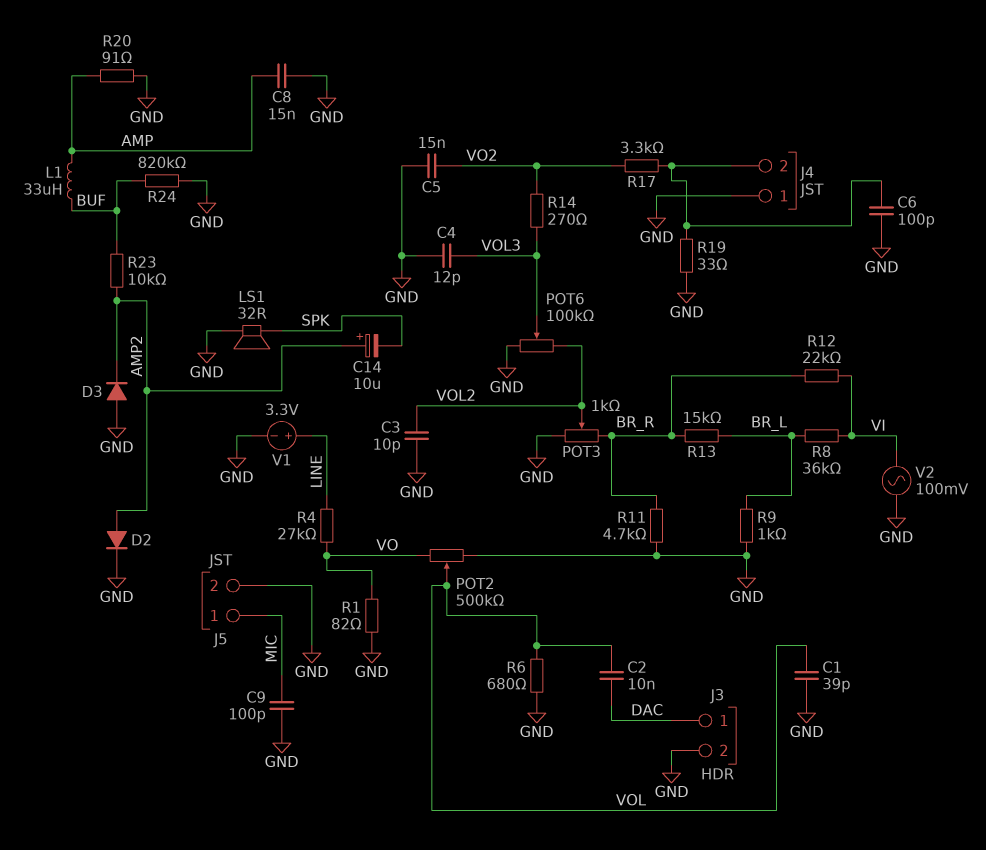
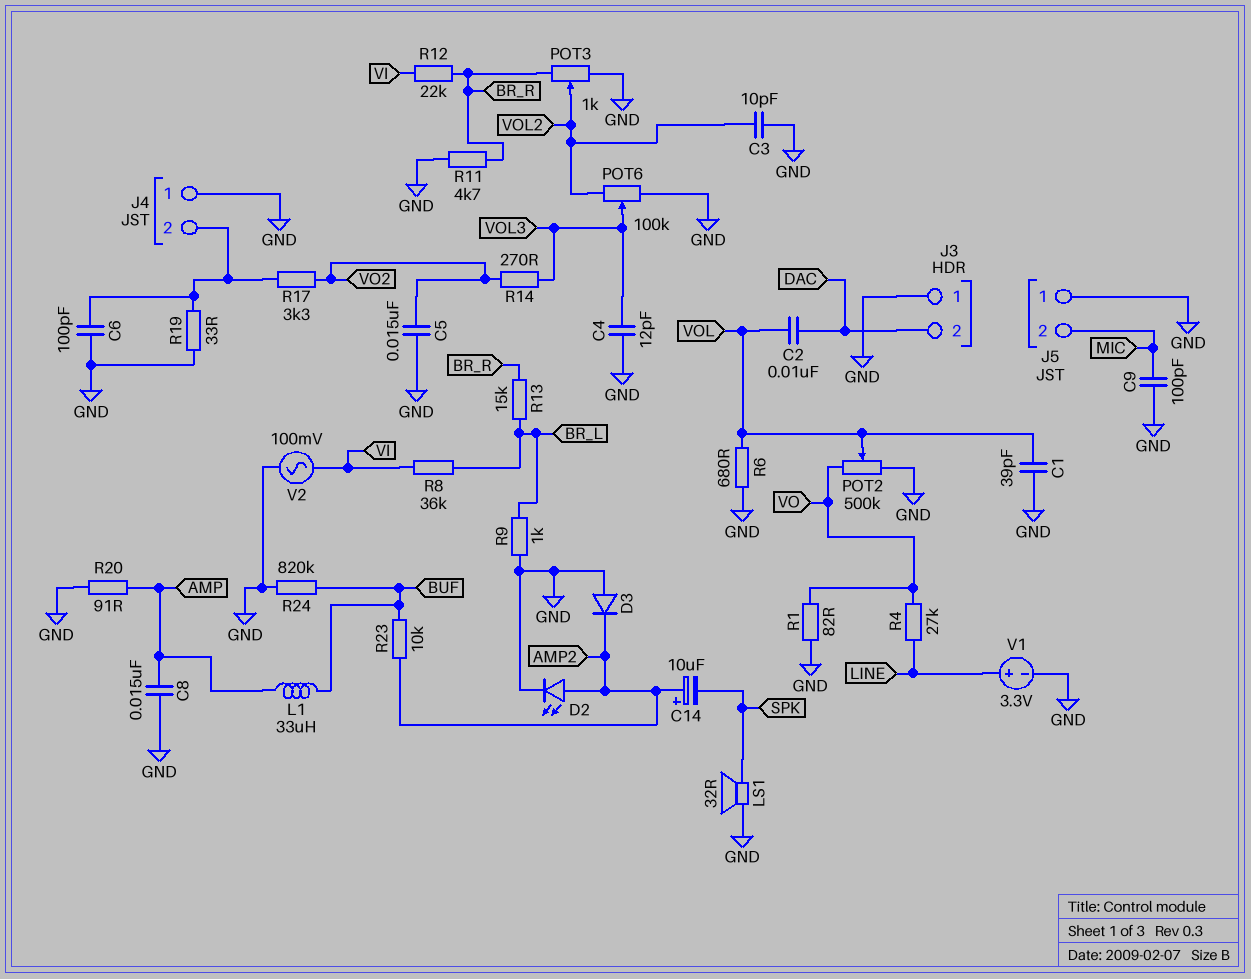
D2: diode (A AMP2, K GND) -> LED (A AMP2, K GND)
J3 pin 1: DAC -> GND
J3 pin 2: GND -> DAC
J5 pin 1: MIC -> GND
J5 pin 2: GND -> MIC

